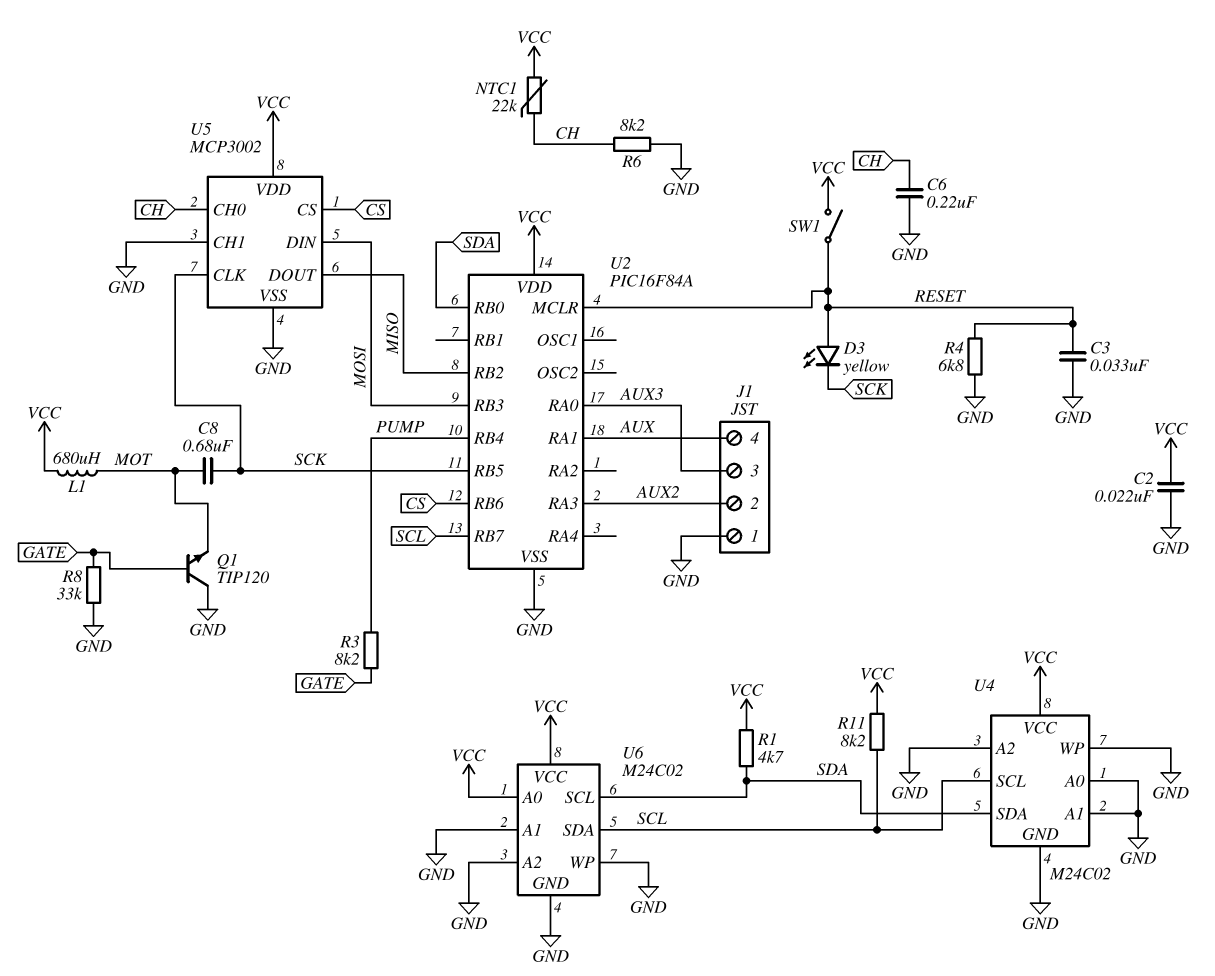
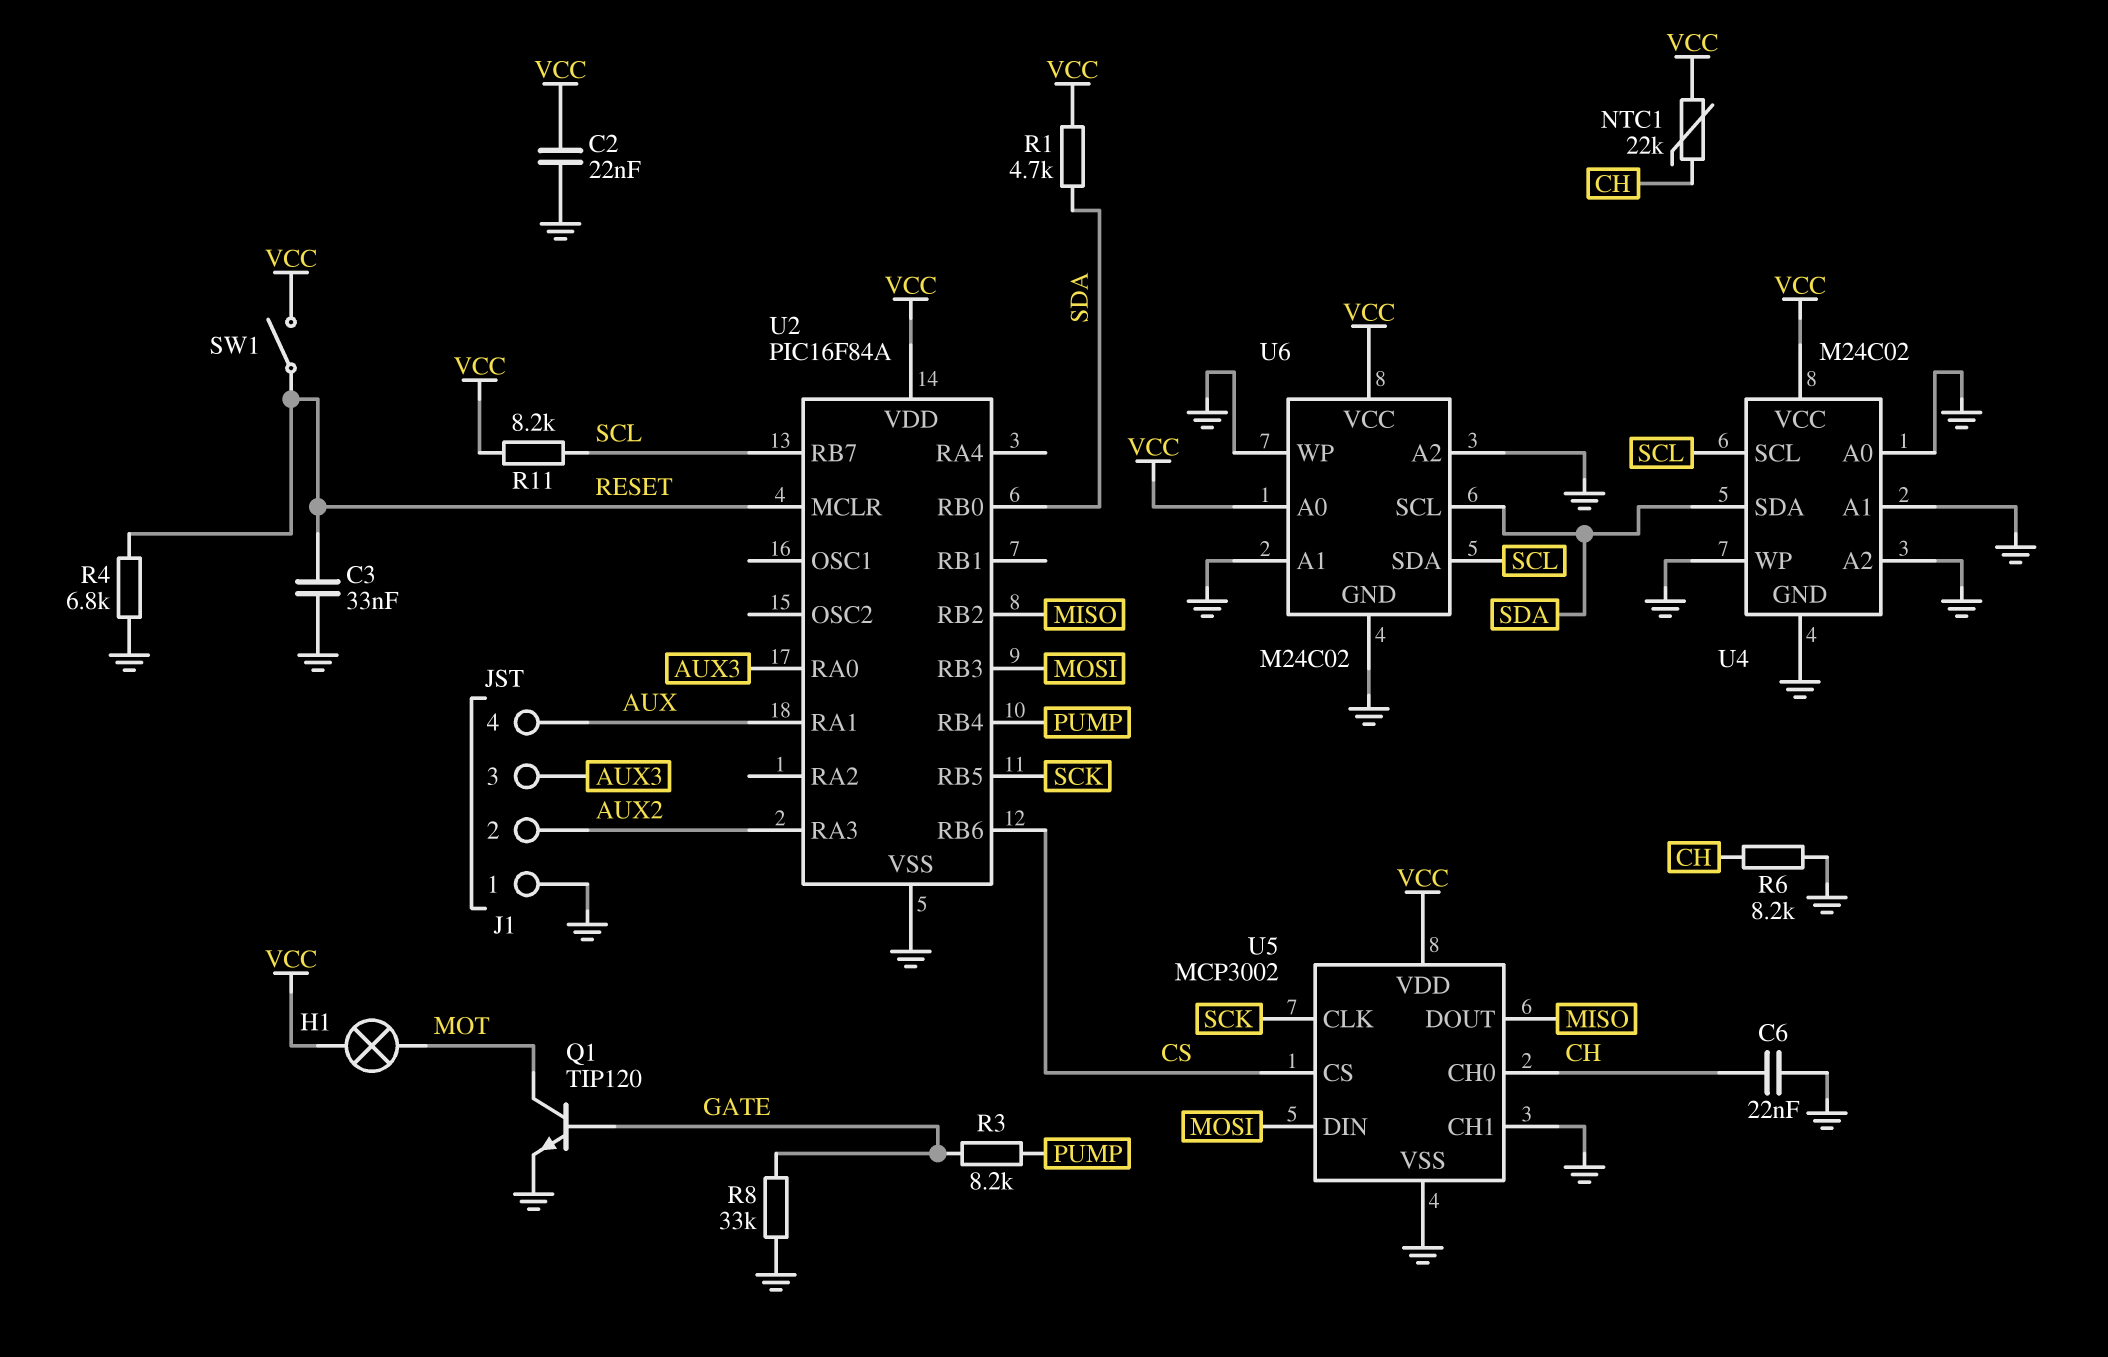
C6: 220nF (CH, GND) -> 22nF (CH, GND)
C8: 680nF (MOT, SCK) -> none
D3: LED yellow (A RESET, K SCK) -> none
H1: none -> lamp (MOT, VCC)
L1: 680uH (MOT, VCC) -> none
Q1: NPN TIP120 (B GATE, C GND, E MOT) -> NPN TIP120 (B GATE, C MOT, E GND)

